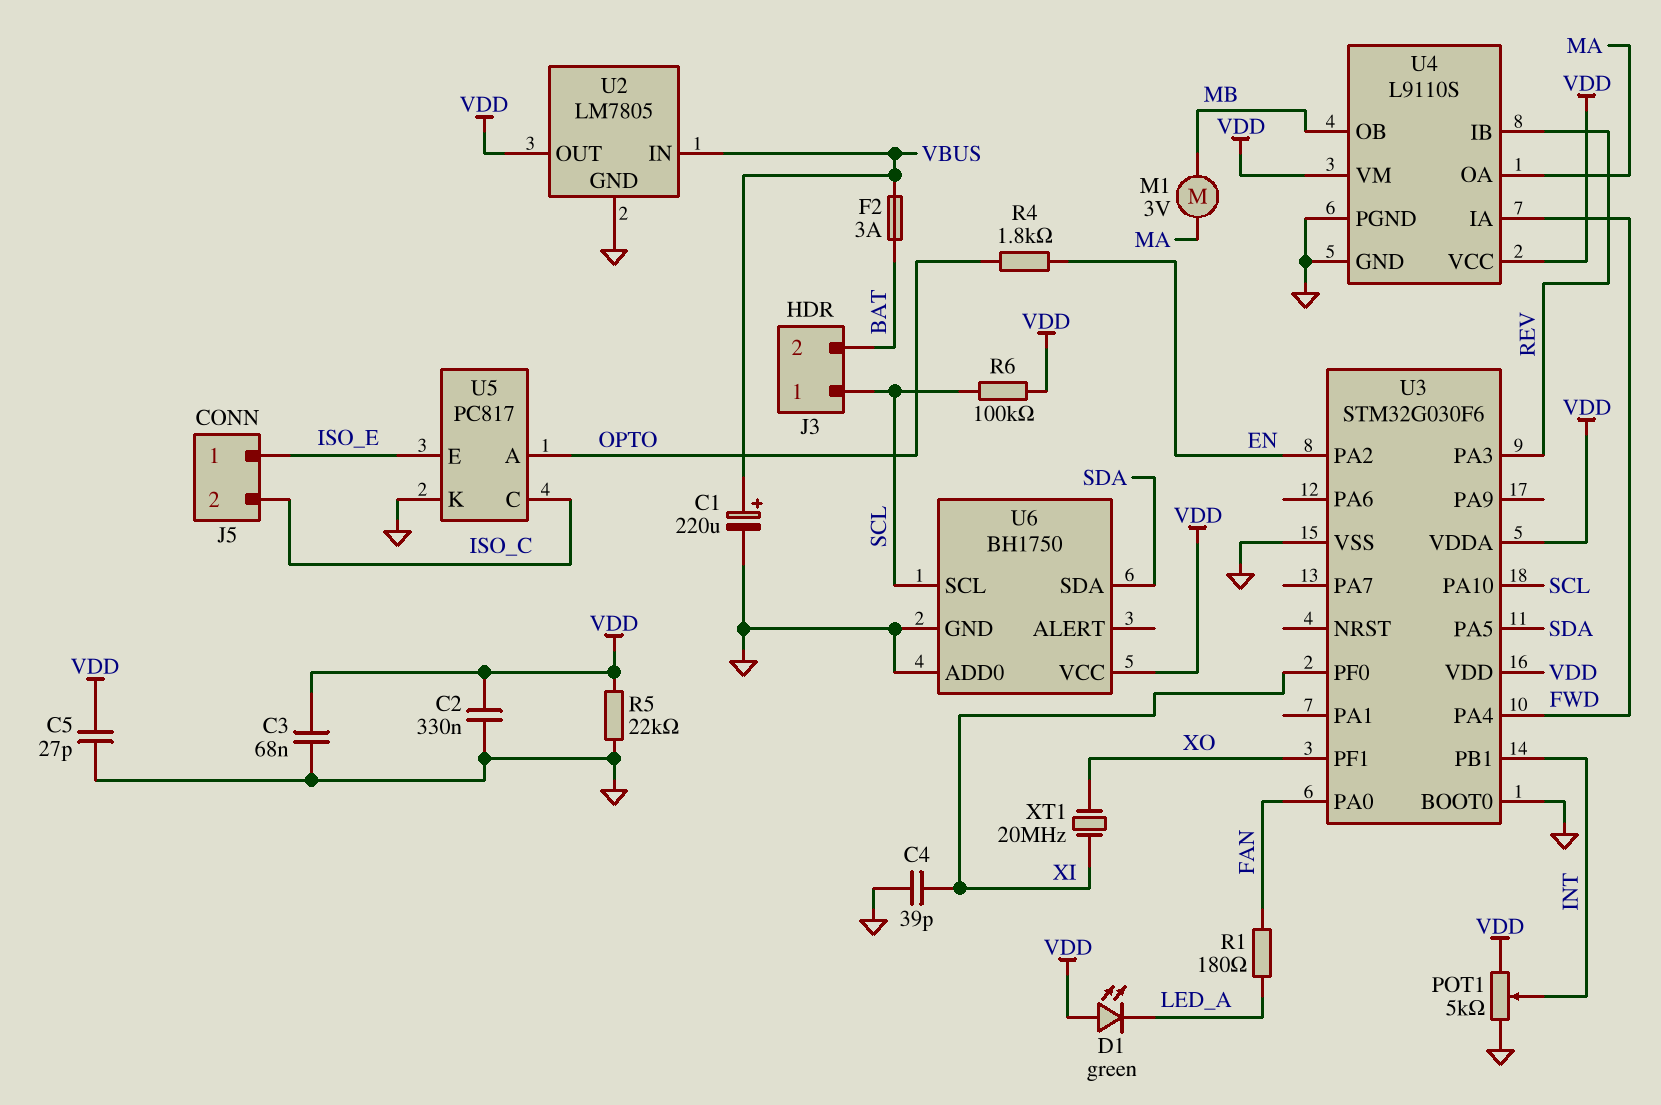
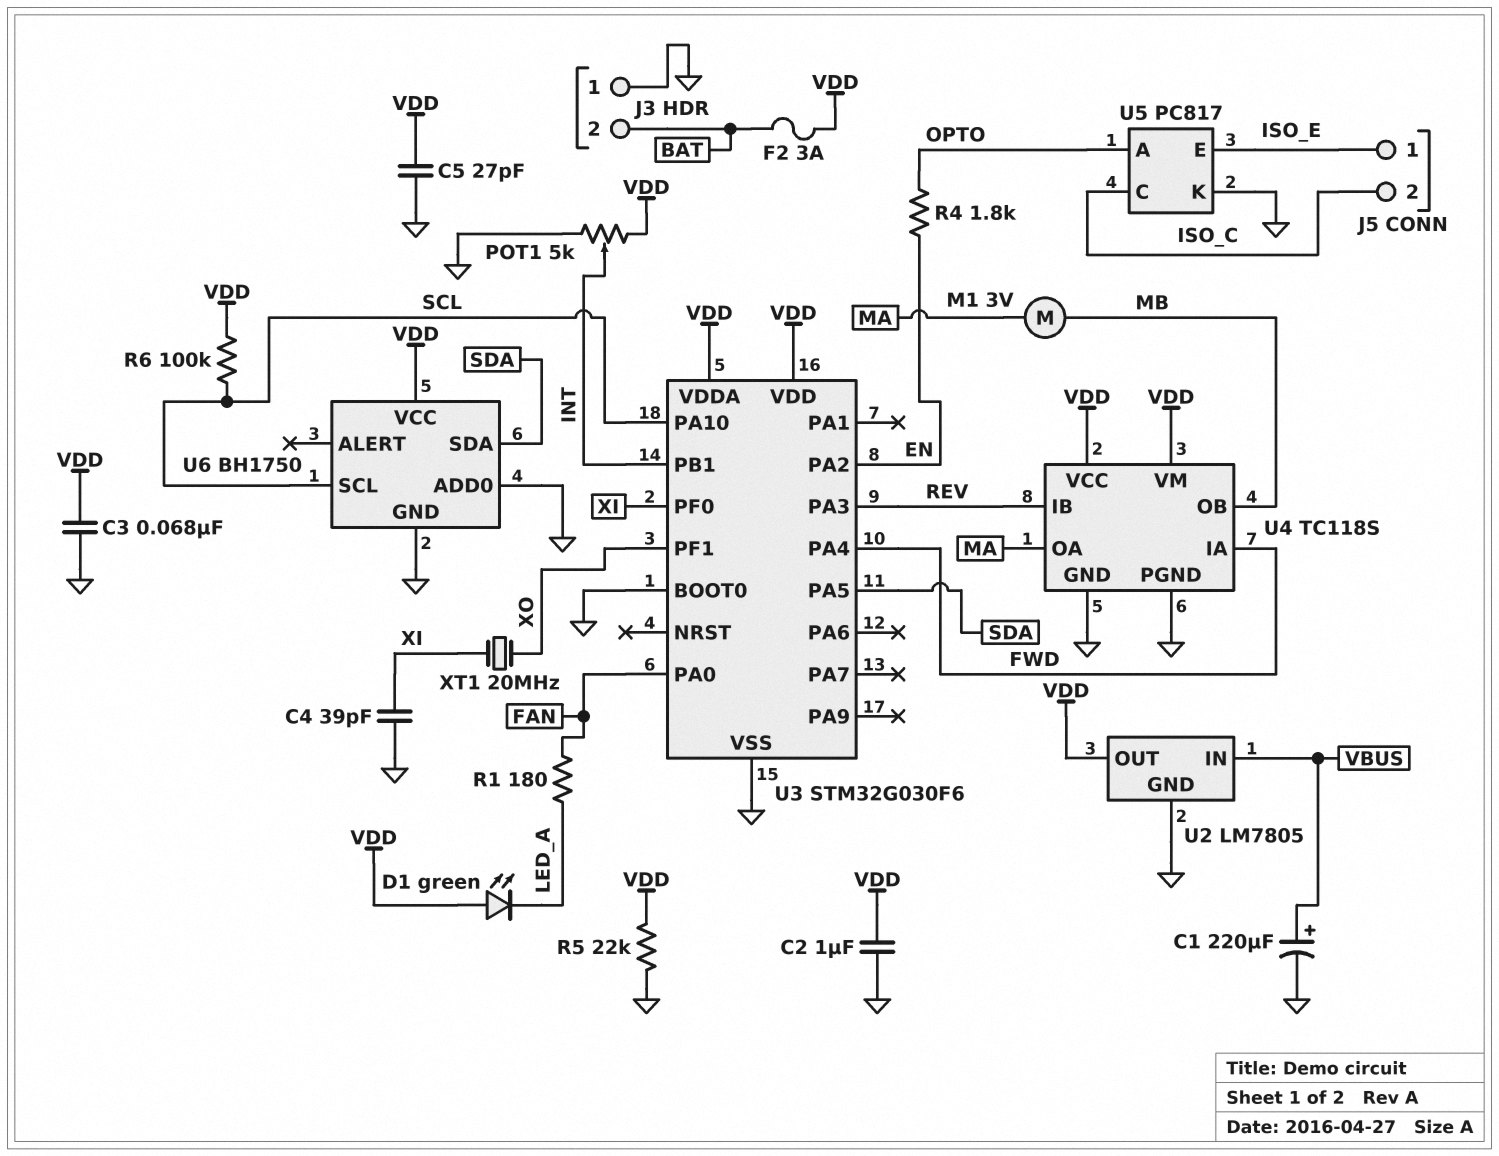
C2: 330nF (GND, VDD) -> 1uF (GND, VDD)
F2: 3A (BAT, VBUS) -> 3A (BAT, VDD)
J3 pin 1: SCL -> GND
U4: L9110S -> TC118S

